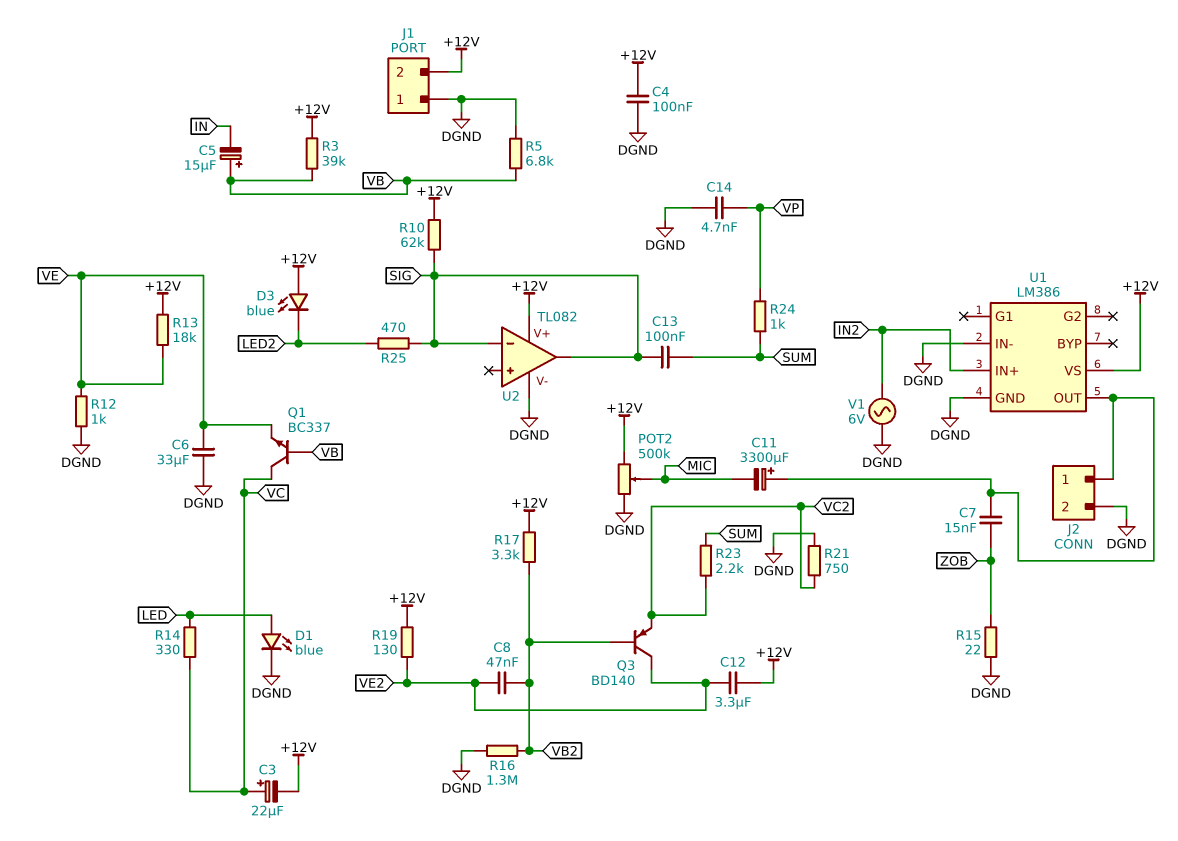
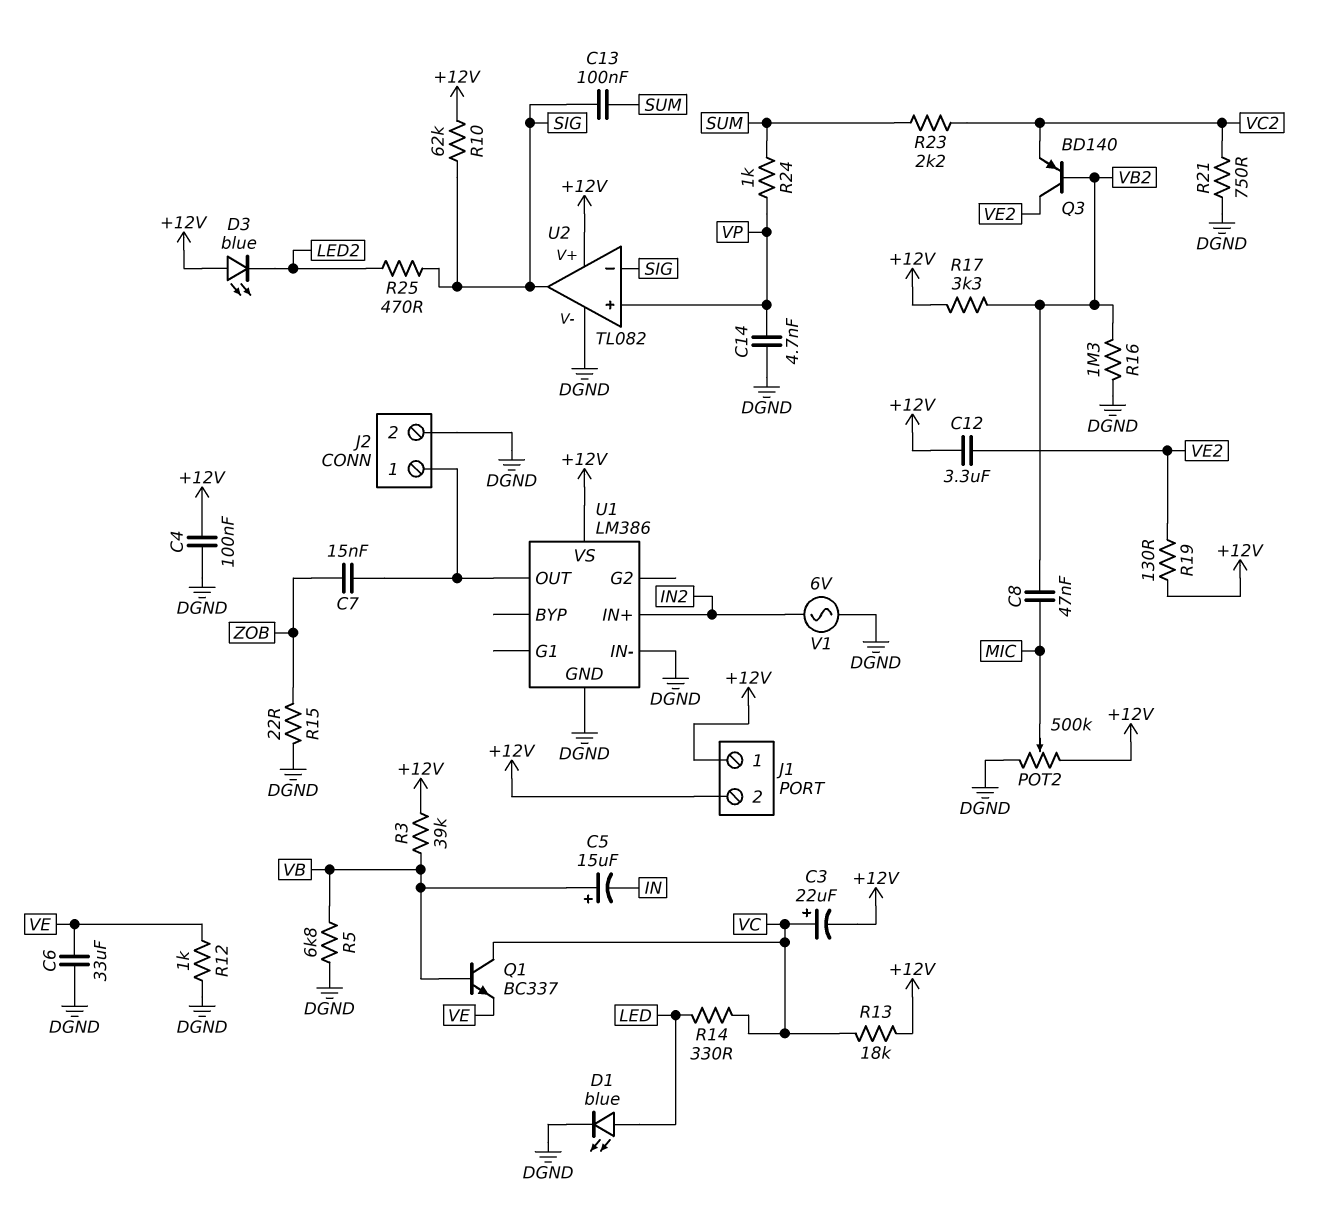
C8: 47nF (VB2, VE2) -> 47nF (MIC, VB2)
C11: 3300uF (plus J2/1, minus MIC) -> none
J1 pin 1: DGND -> +12V
R13: 18k (+12V, VE) -> 18k (+12V, VC)
U2 pin in+: none -> VP

